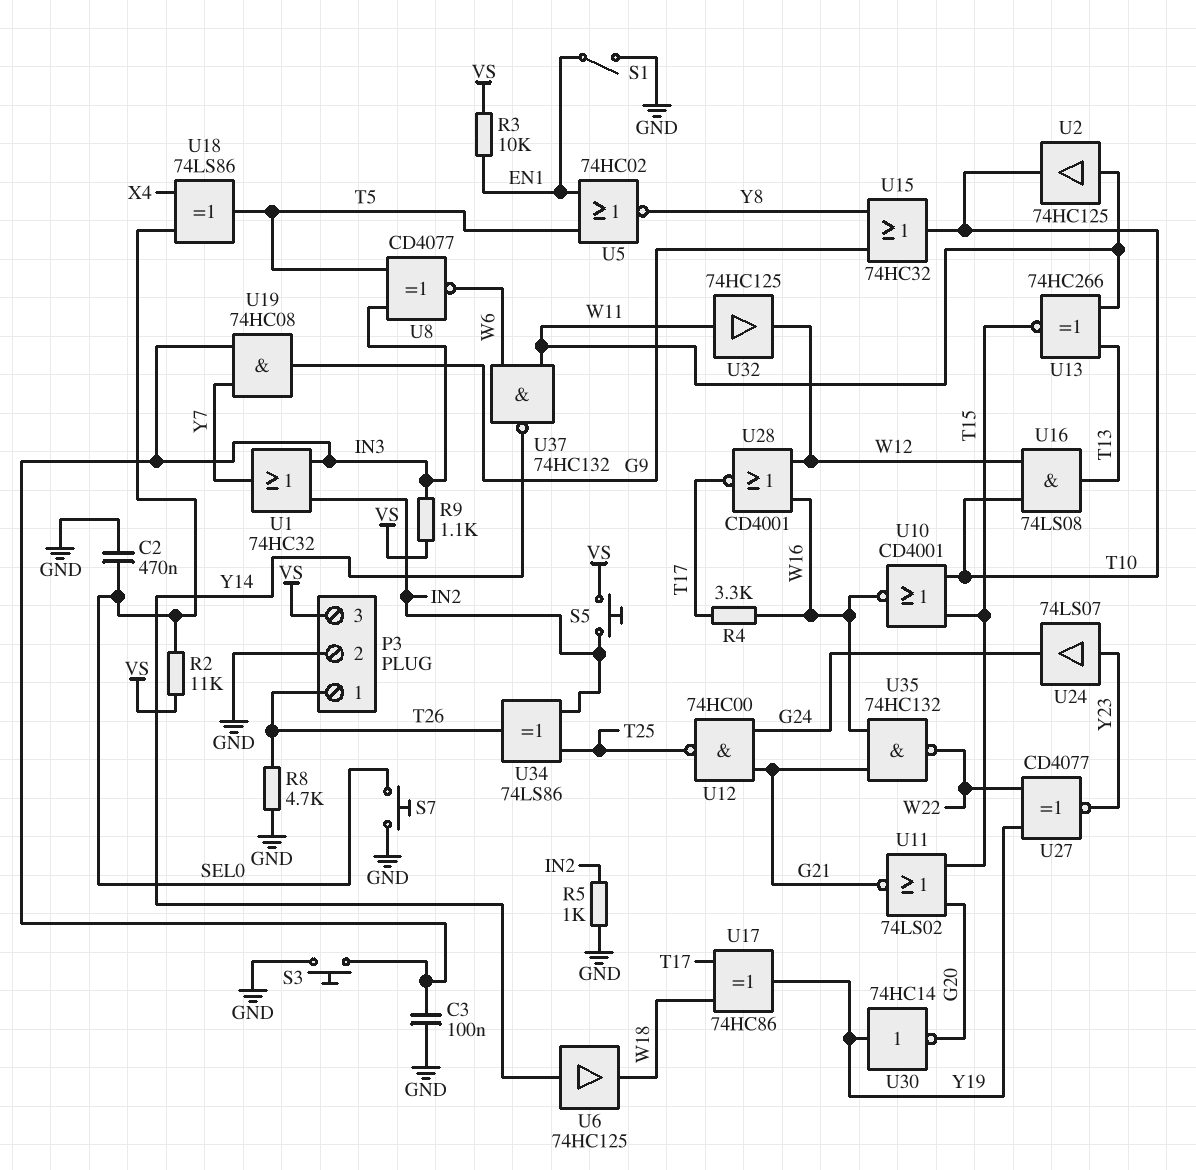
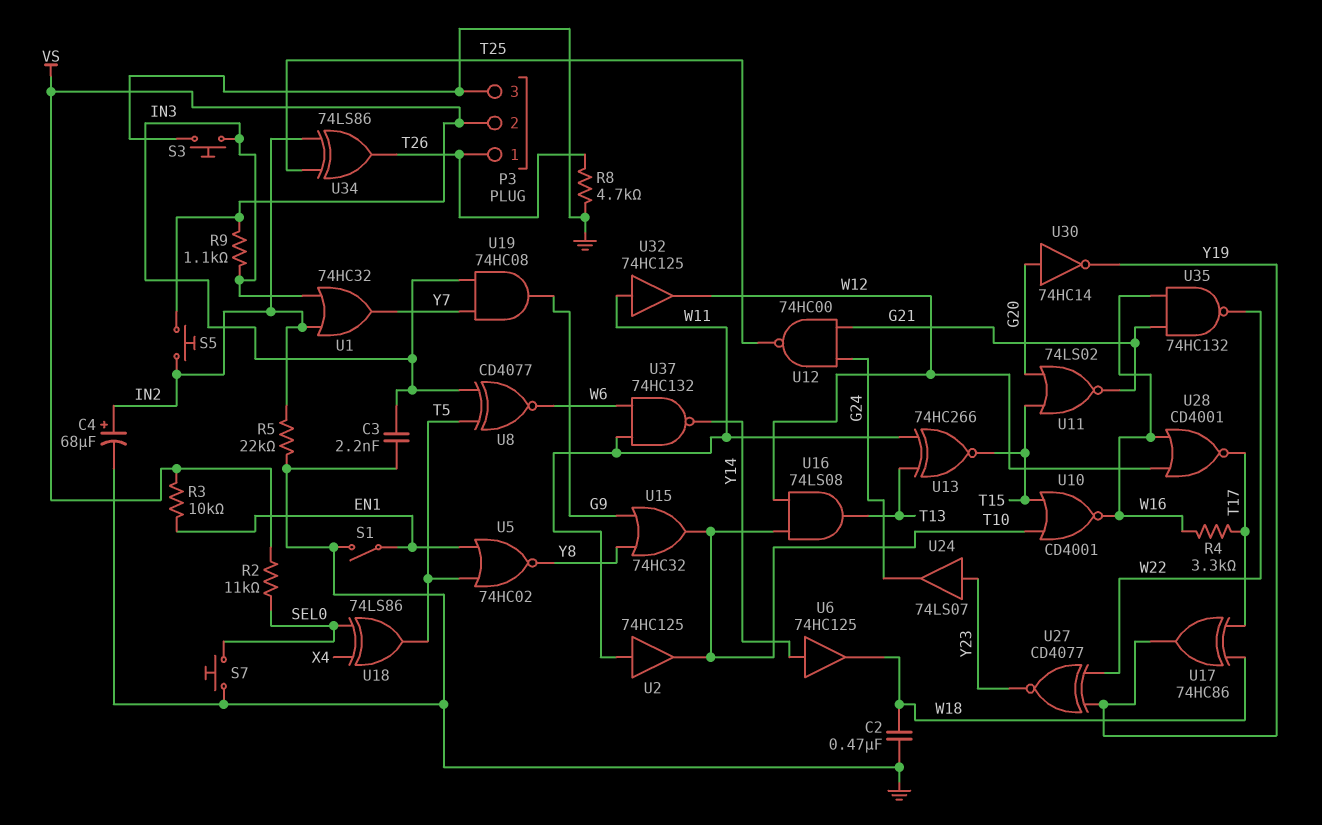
C2: 470nF (GND, SEL0) -> 470nF (GND, W18)
C3: 100nF (GND, IN3) -> 2.2nF (GND, IN3)
C4: none -> 68uF (plus IN2, minus GND)
P3 pin 2: GND -> VS
P3 pin 3: VS -> GND
R5: 1k (GND, IN2) -> 22k (GND, IN2)
U30: NOT 74HC14 (in Y19, out G20) -> NOT 74HC14 (in G20, out Y19)

